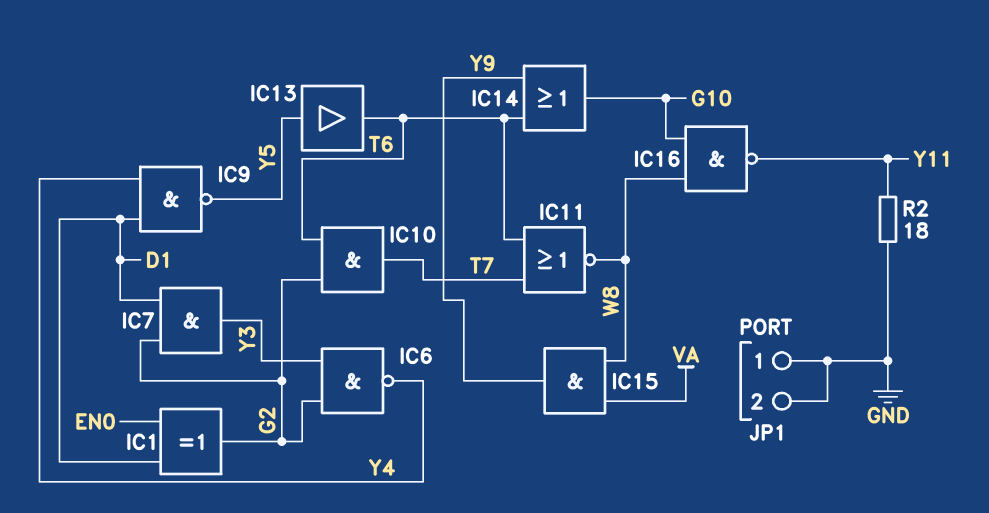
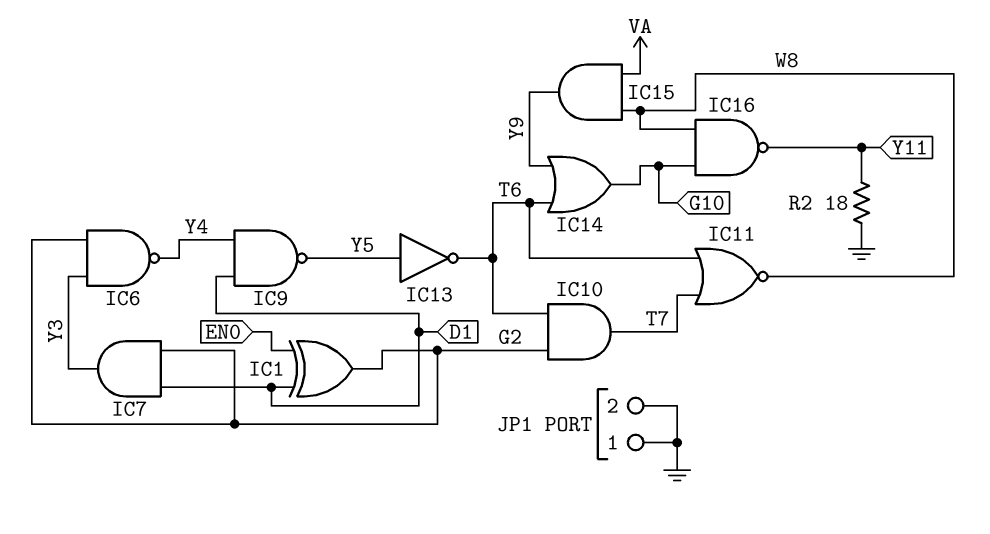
IC13: buffer (in Y5, out T6) -> NOT (in Y5, out T6)

